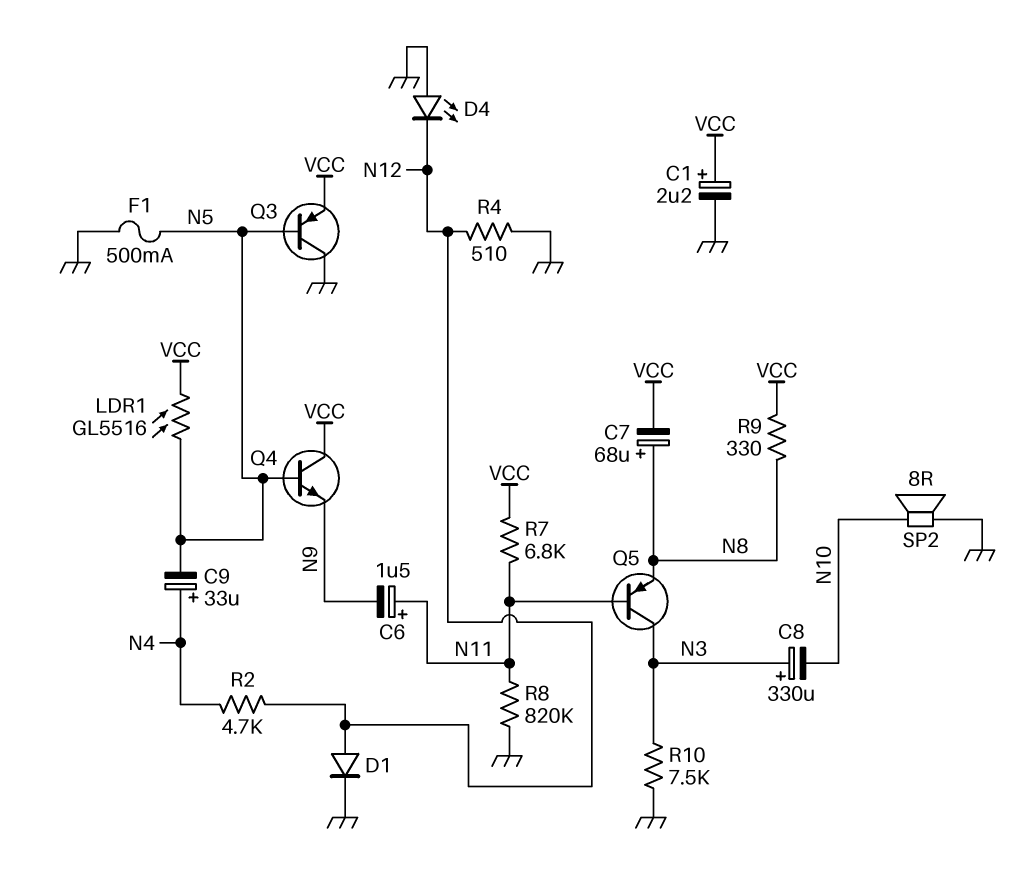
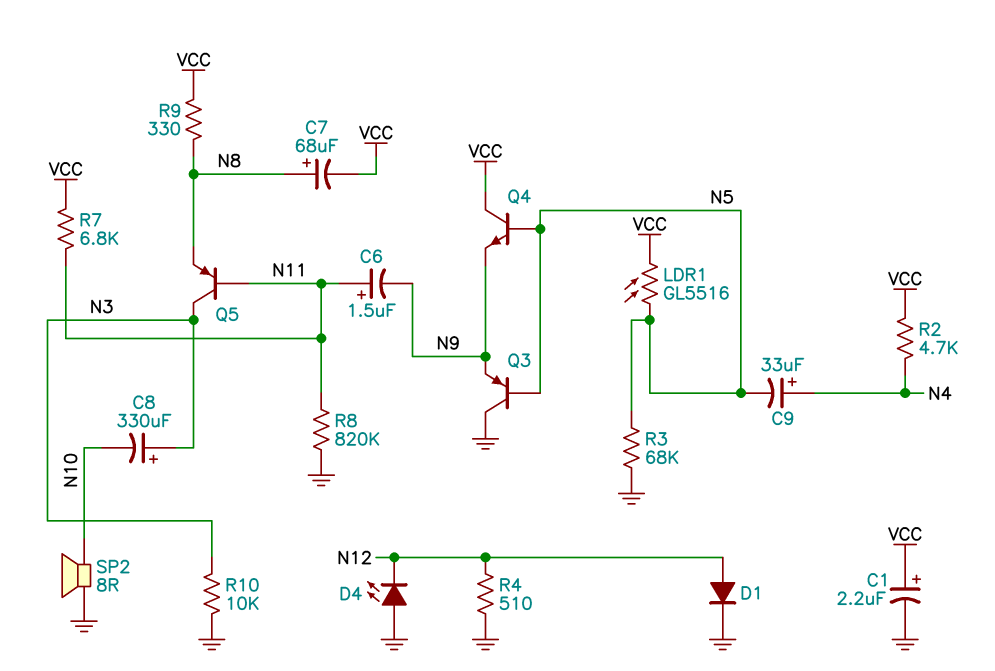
F1: 500mA (GND, N5) -> none
Q3: PNP (B N5, C GND, E VCC) -> PNP (B N5, C GND, E N9)
R2: 4.7k (N4, N12) -> 4.7k (N4, VCC)
R3: none -> 68k (GND, N5)
R10: 7.5k (GND, N3) -> 10k (GND, N3)

